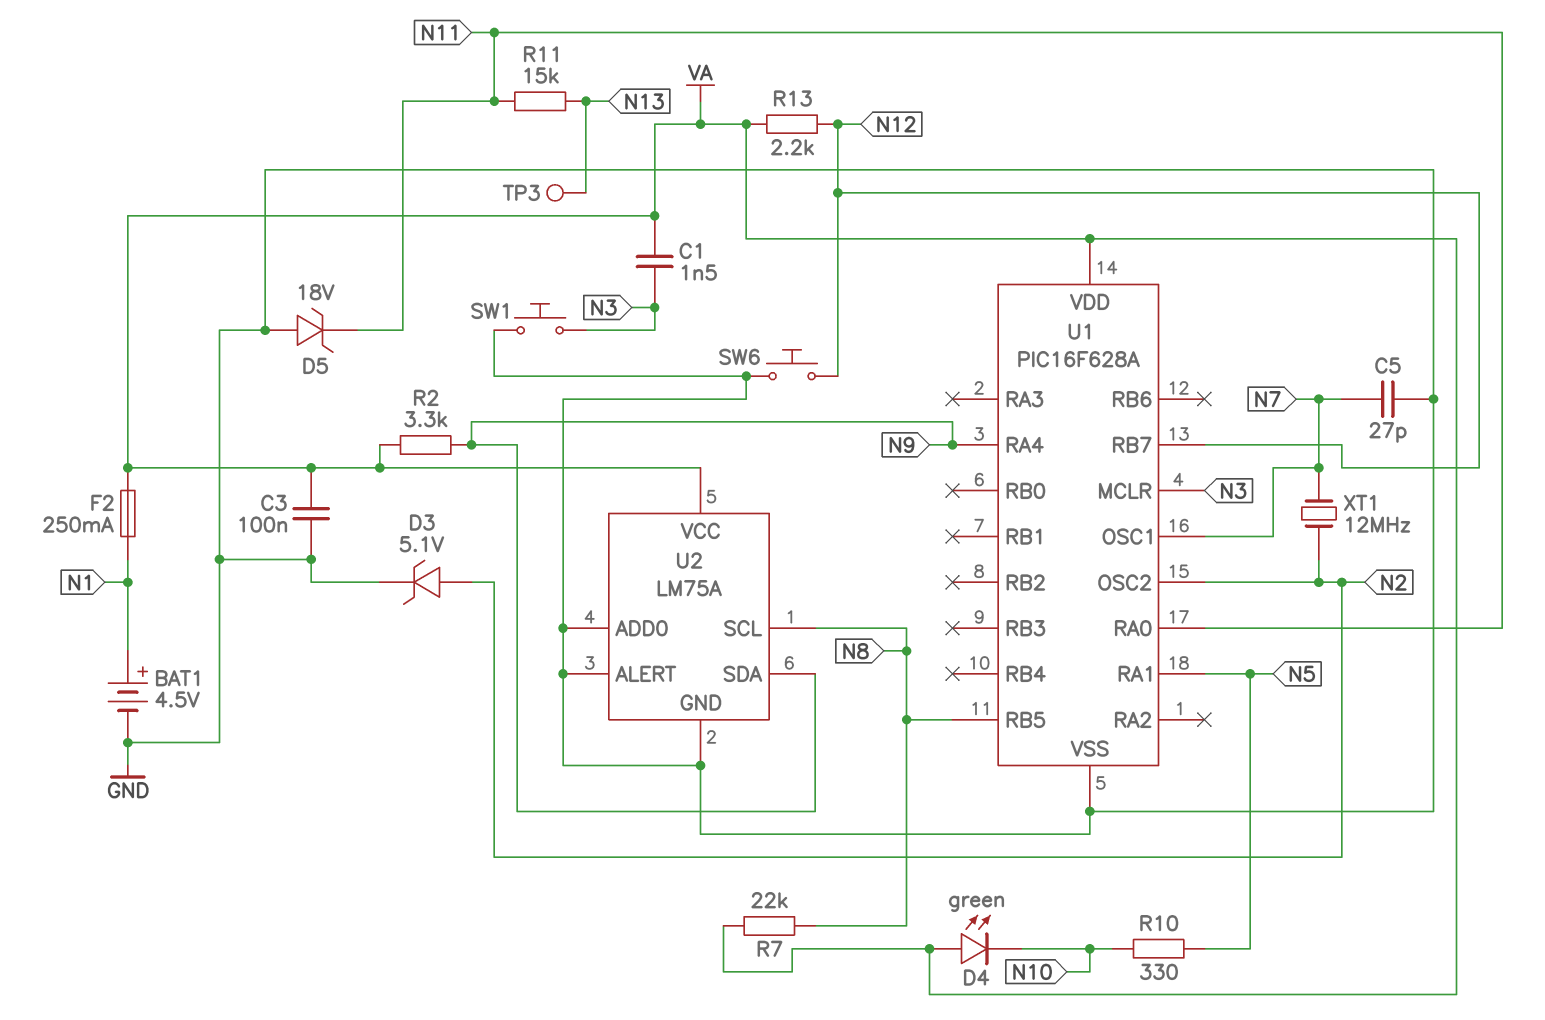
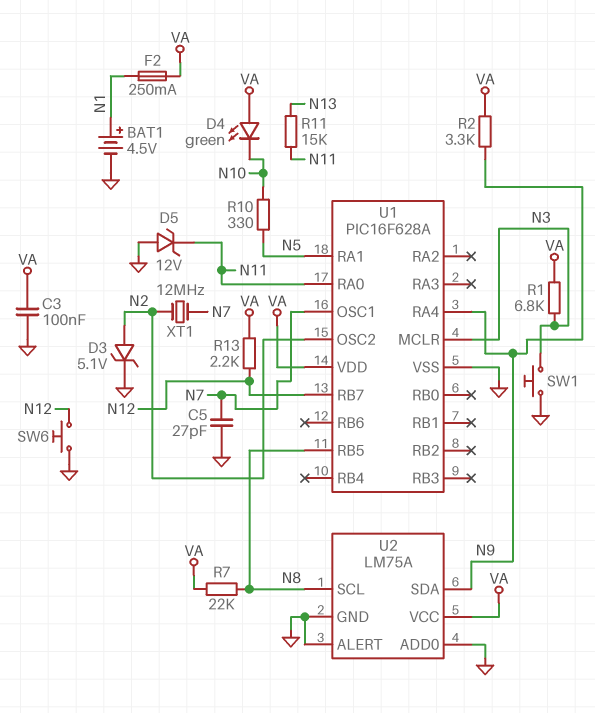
C1: 1.5nF (N3, VA) -> none
D5: zener 18V (A GND, K N11) -> zener 12V (A GND, K N11)
R1: none -> 6.8k (N3, VA)
TP3: test point (N13) -> none

